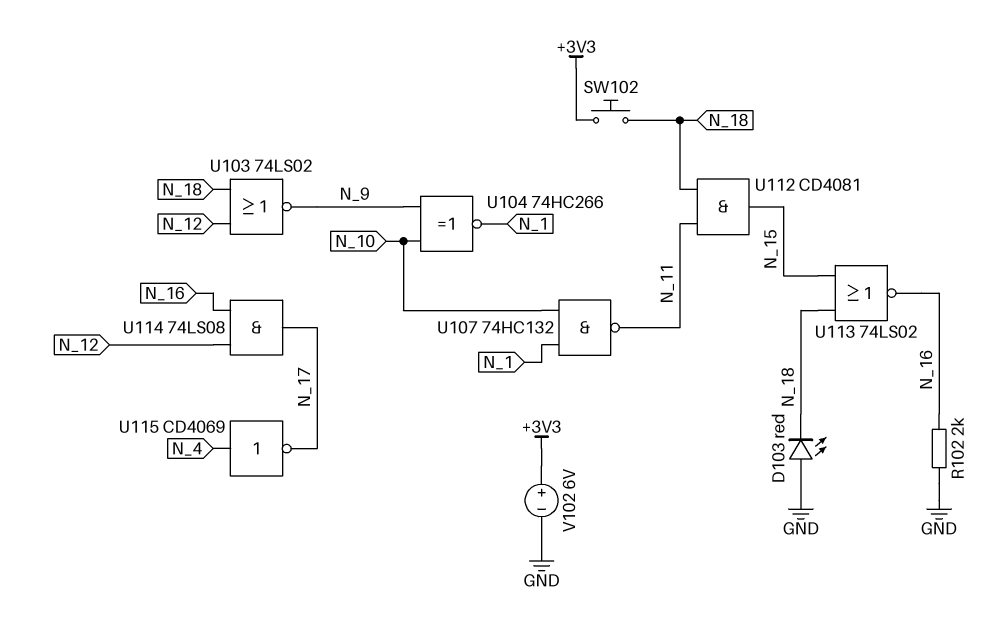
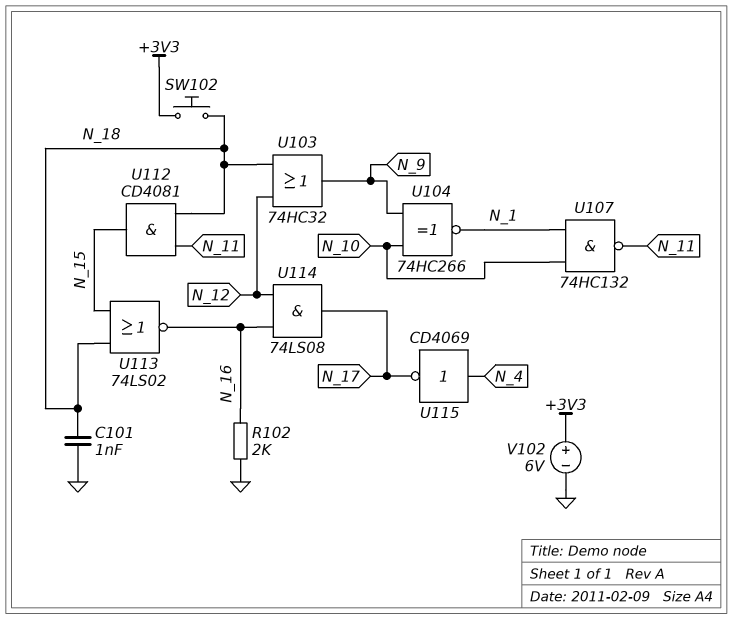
C101: none -> 1nF (GND, N_18)
D103: LED red (A GND, K N_18) -> none
U103: NOR 74LS02 (in N_12, in N_18, out N_9) -> OR 74HC32 (in N_12, in N_18, out N_9)

